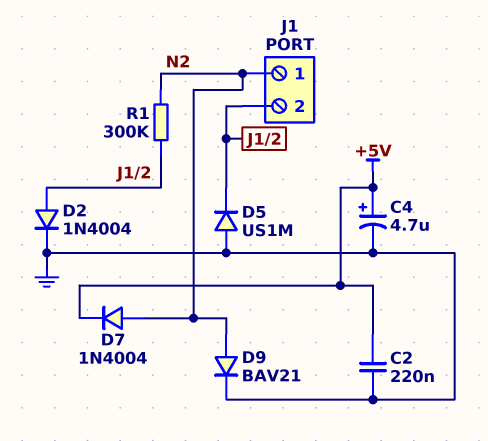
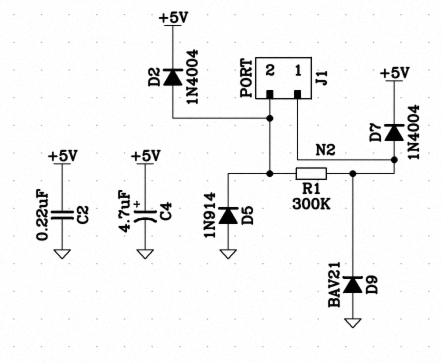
D2: diode 1N4004 (A J1/2, K GND) -> diode 1N4004 (A J1/2, K +5V)
D5: diode US1M (A GND, K J1/2) -> diode 1N914 (A GND, K J1/2)
D9: diode BAV21 (A N2, K GND) -> diode BAV21 (A GND, K N2)

